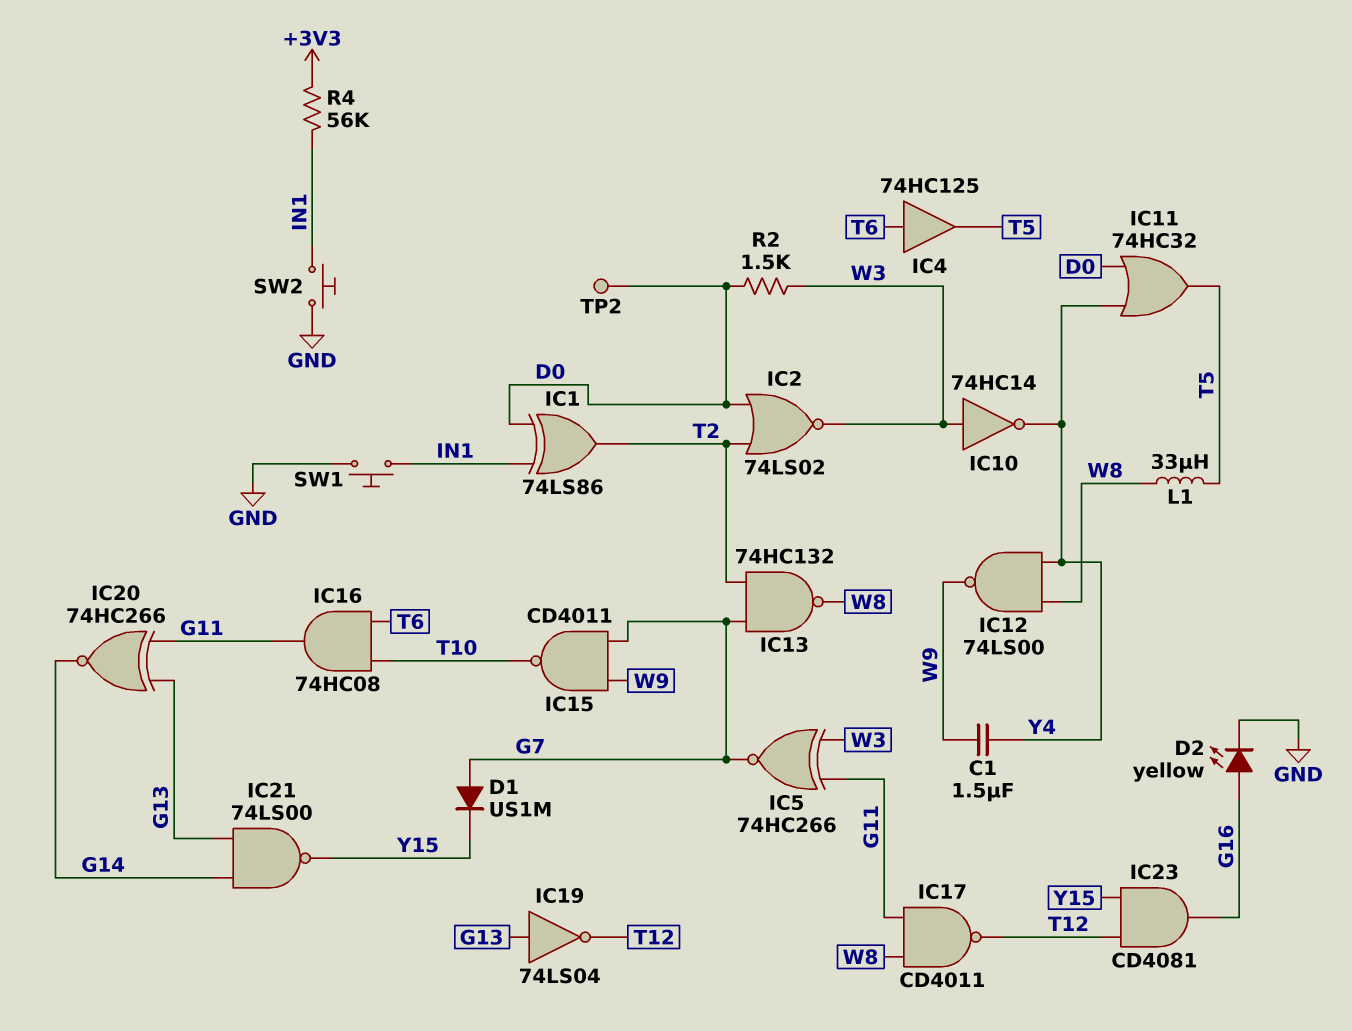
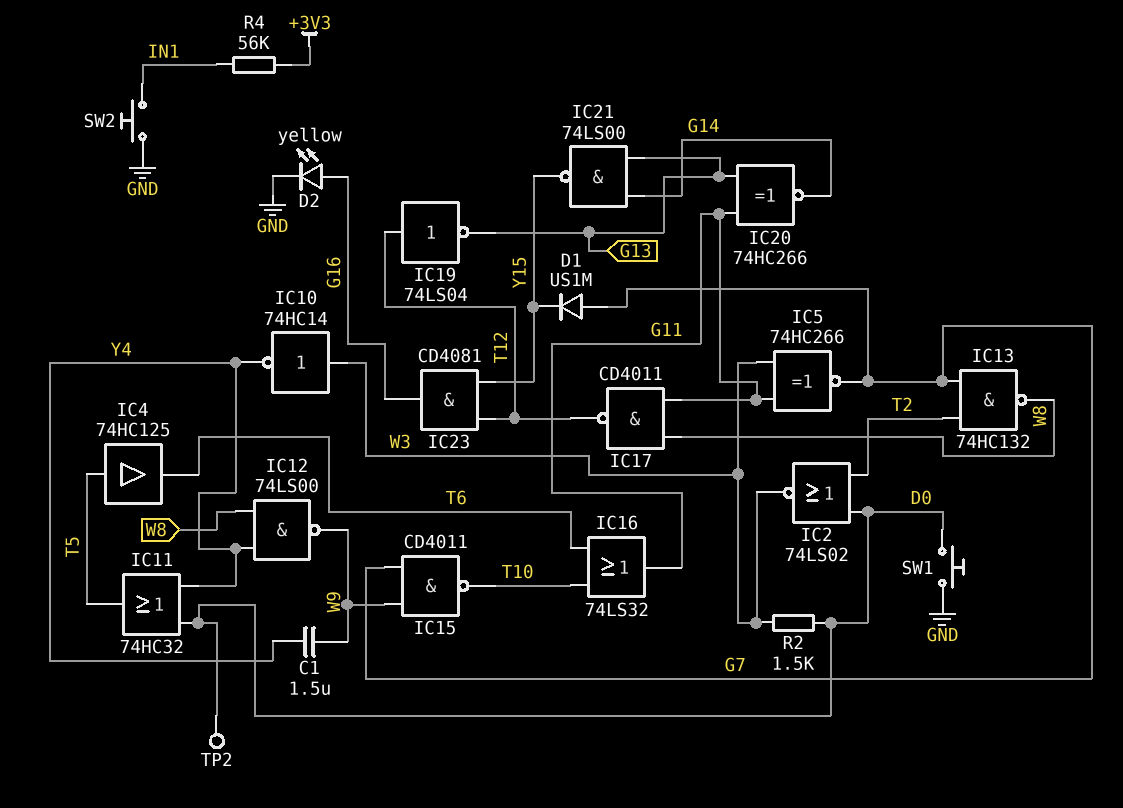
IC1: XOR 74LS86 (in D0, in IN1, out T2) -> none
IC4: buffer 74HC125 (in T6, out T5) -> buffer 74HC125 (in T5, out T6)
IC16: AND 74HC08 (in T6, in T10, out G11) -> OR 74LS32 (in T6, in T10, out G11)
IC19: NOT 74LS04 (in G13, out T12) -> NOT 74LS04 (in T12, out G13)
L1: 33uH (T5, W8) -> none
SW1: button (GND, IN1) -> button (D0, GND)

